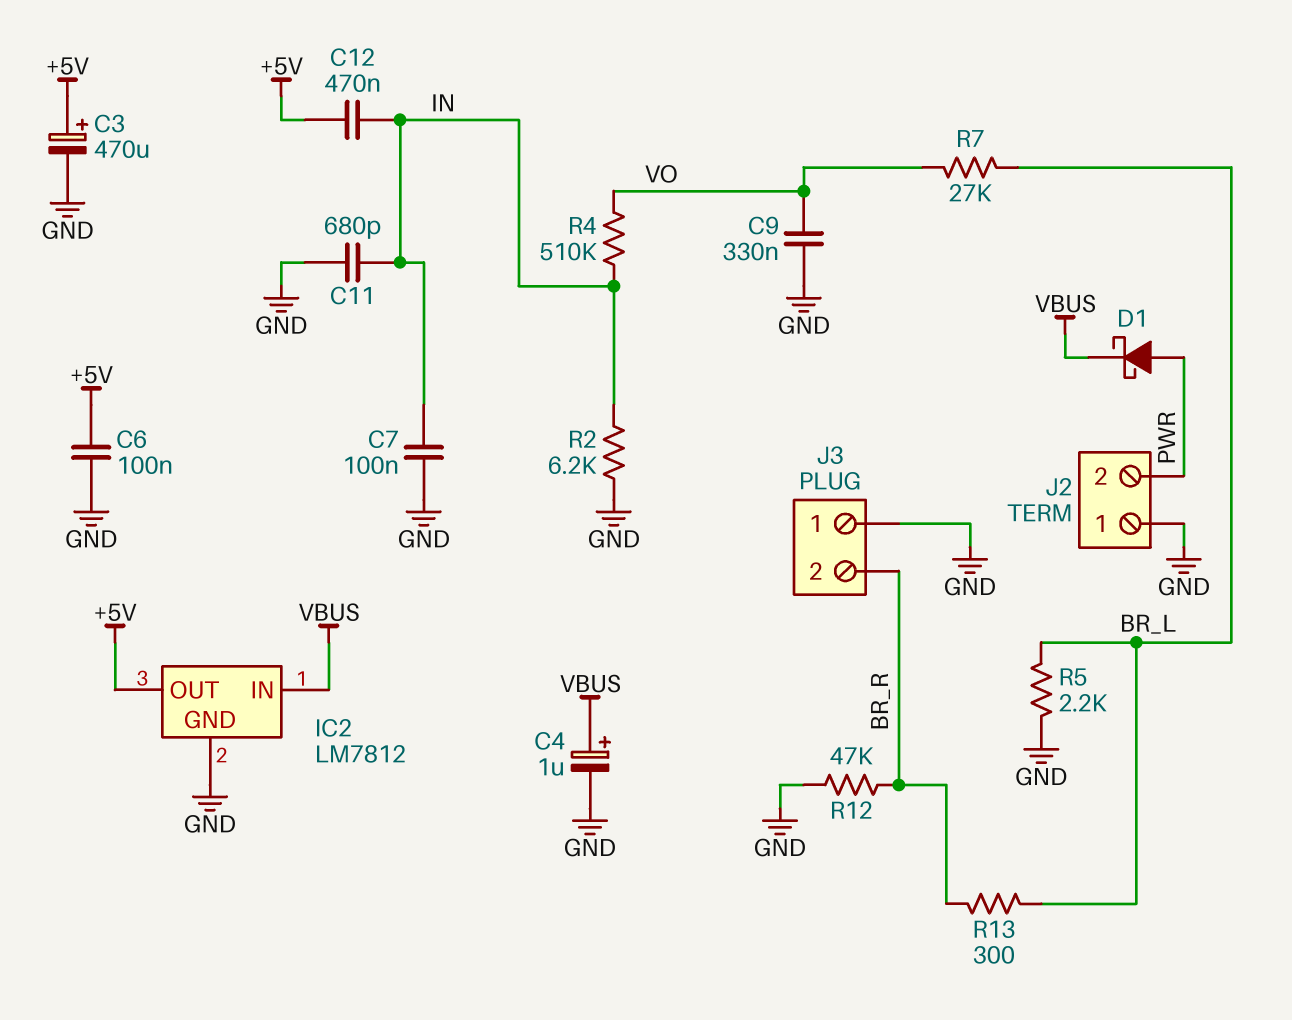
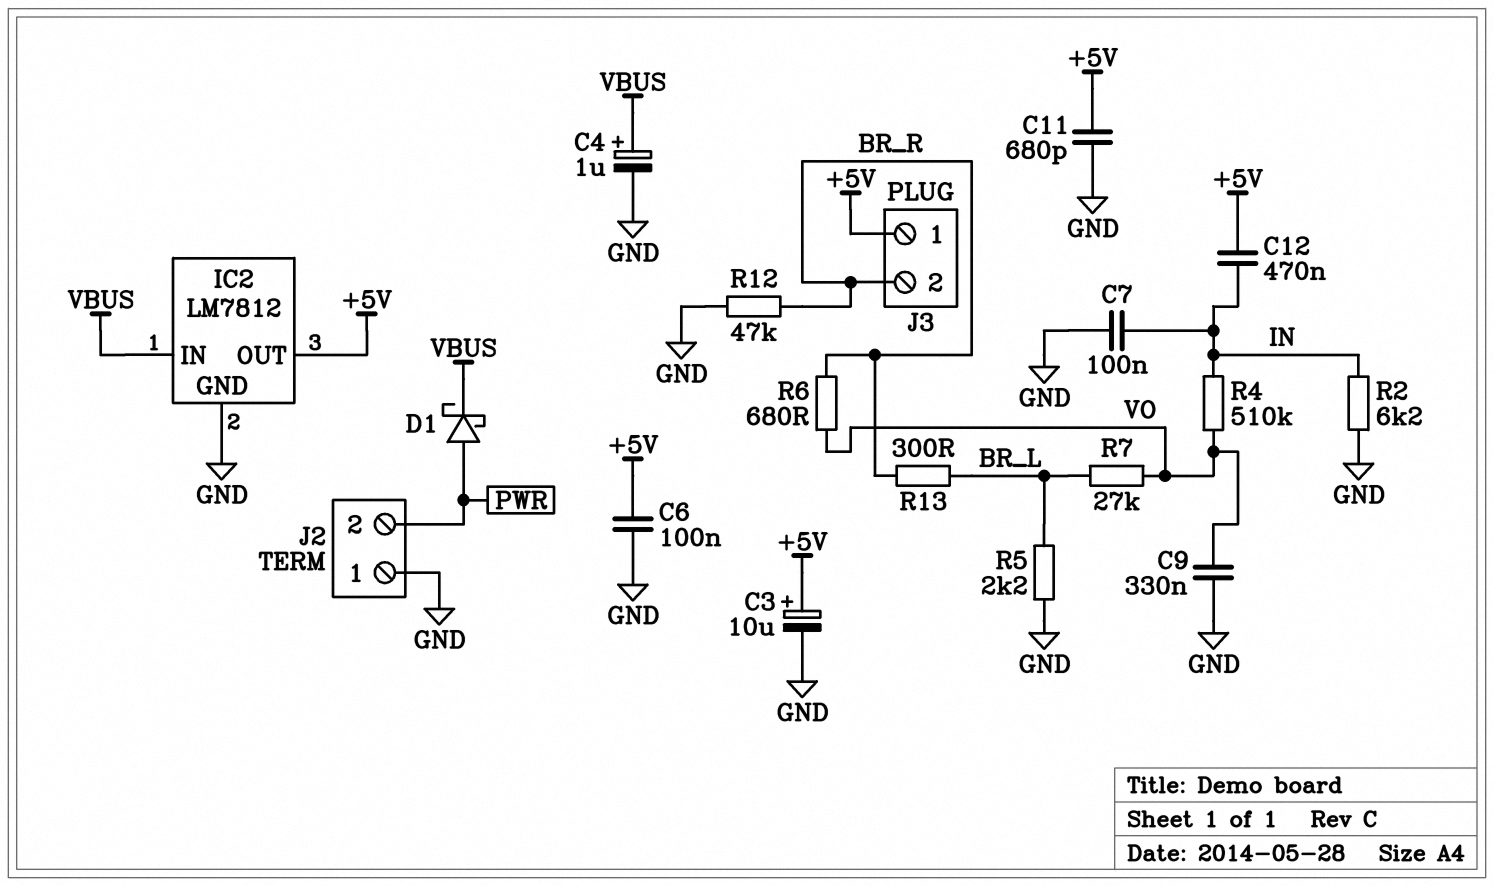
C3: 470uF (plus +5V, minus GND) -> 10uF (plus +5V, minus GND)
C11: 680pF (GND, IN) -> 680pF (+5V, GND)
J3 pin 1: GND -> +5V
R6: none -> 680 (BR_R, VO)

